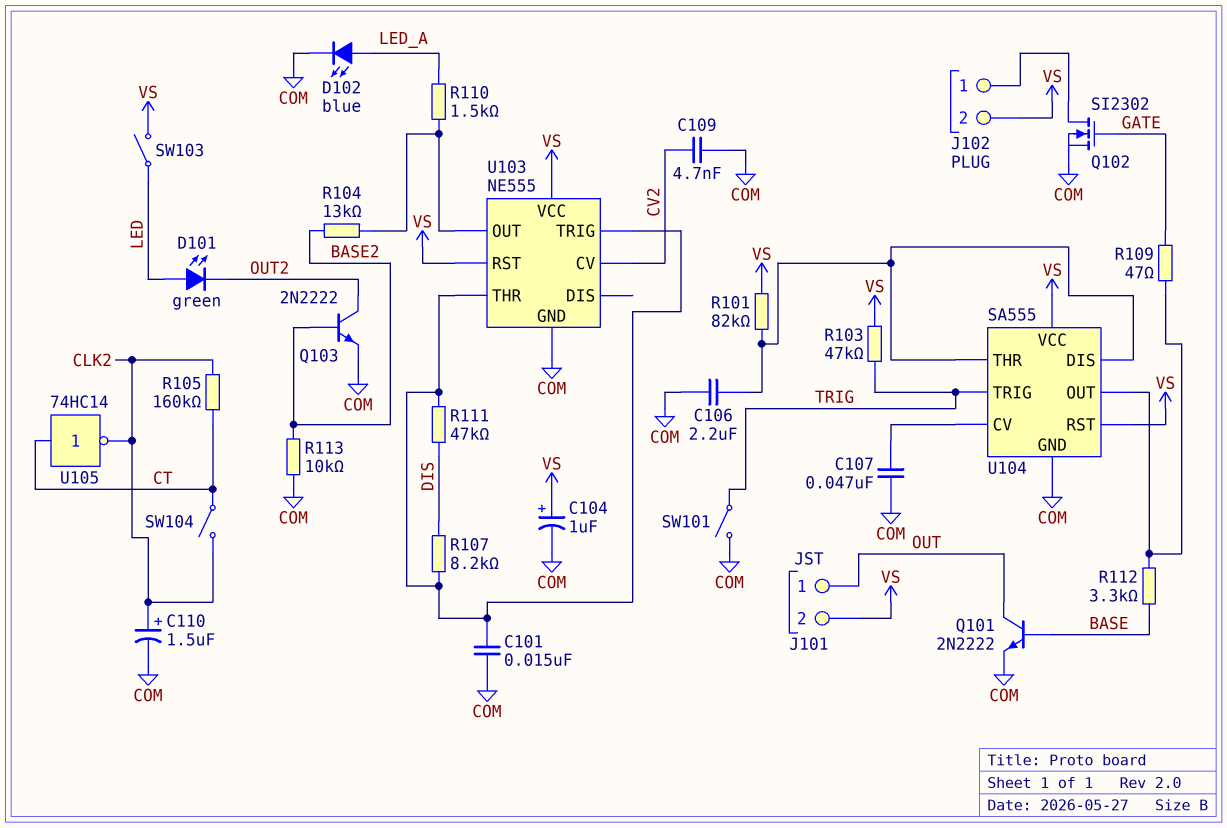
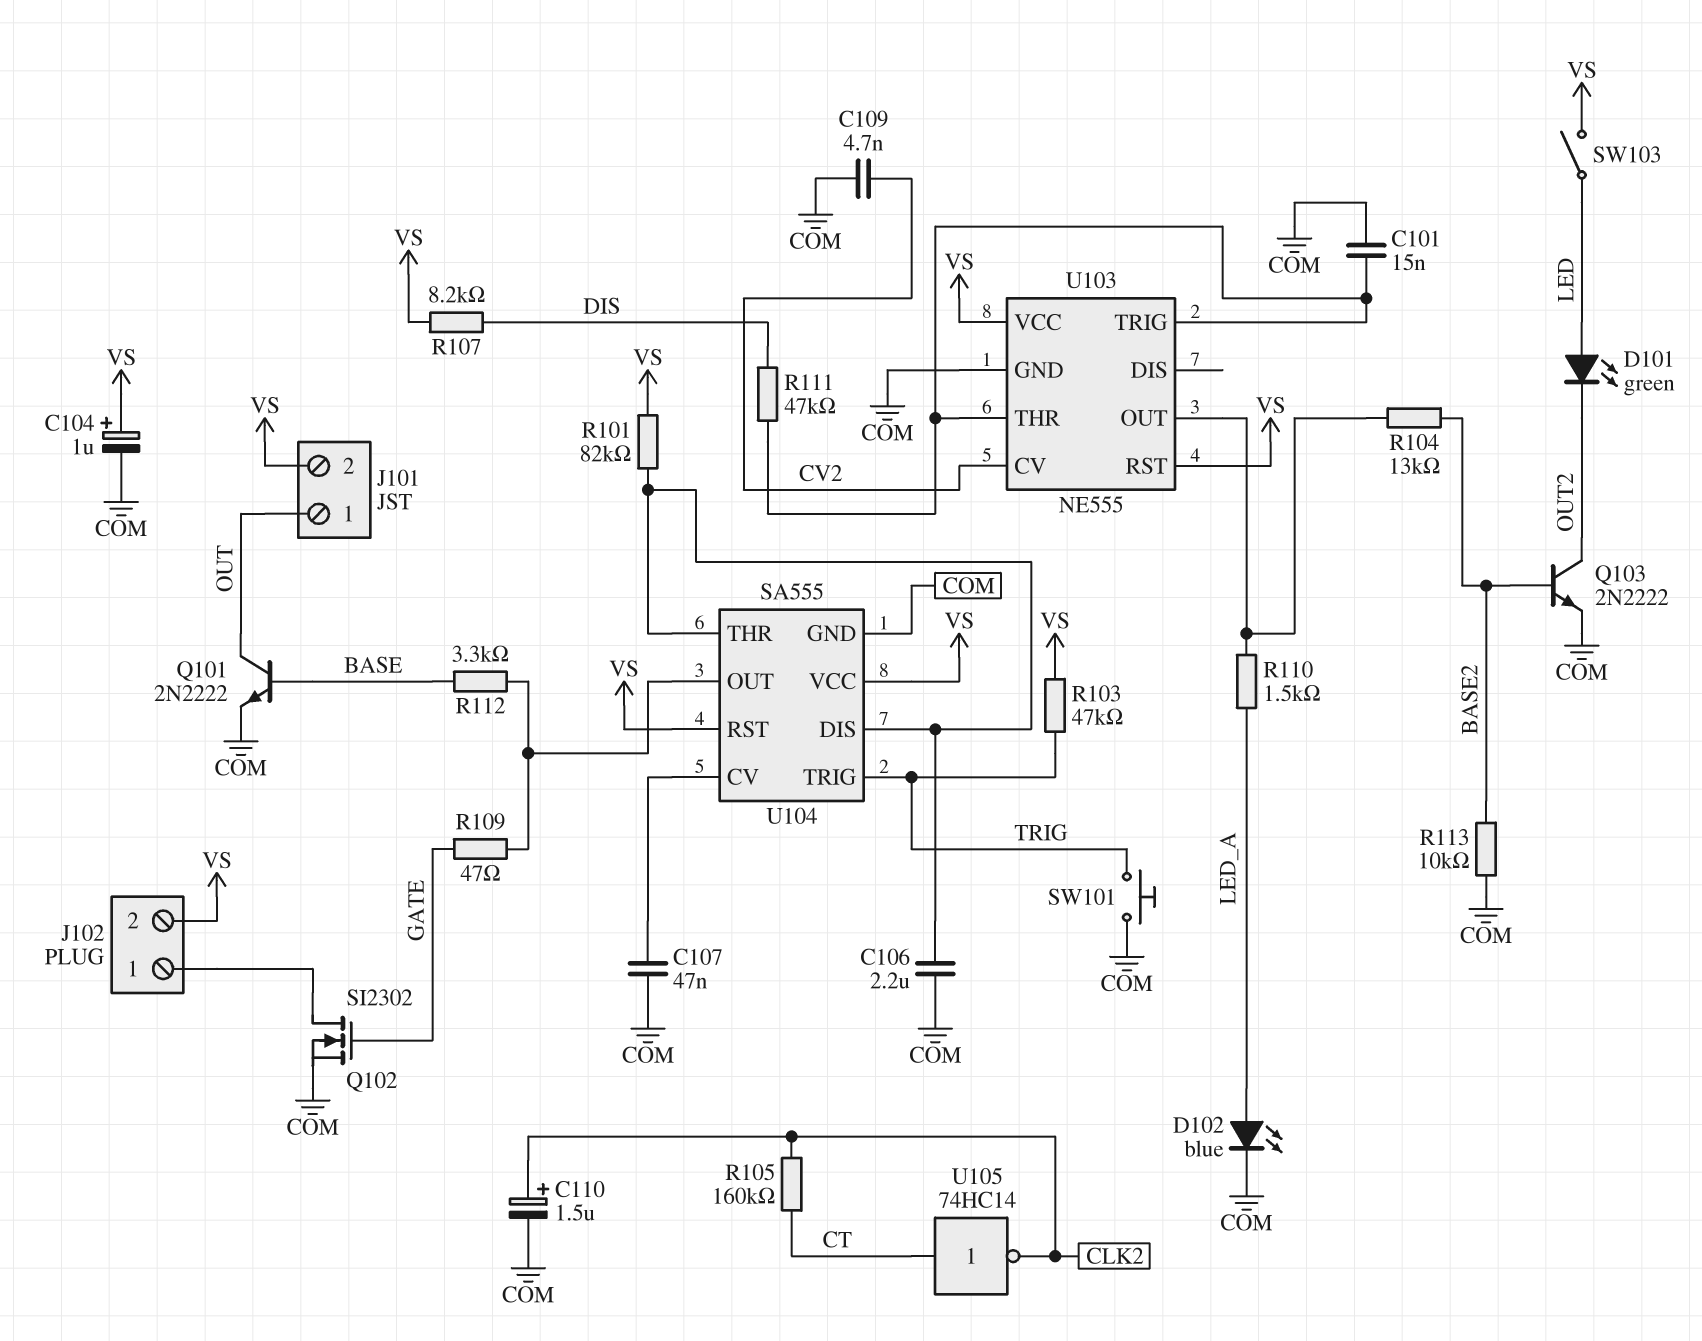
R107: 8.2k (DIS, U103/THR) -> 8.2k (DIS, VS)
SW101: switch (COM, TRIG) -> button (COM, TRIG)
SW104: switch (CLK2, CT) -> none

